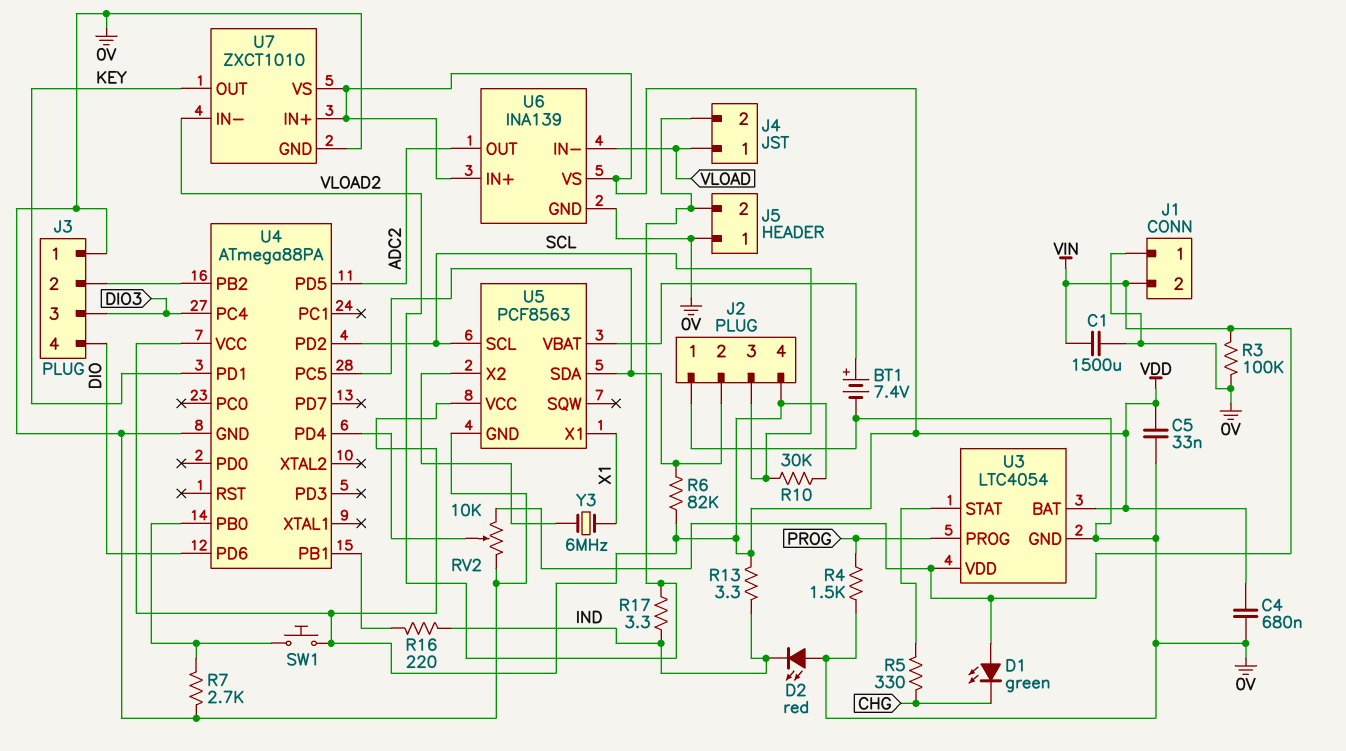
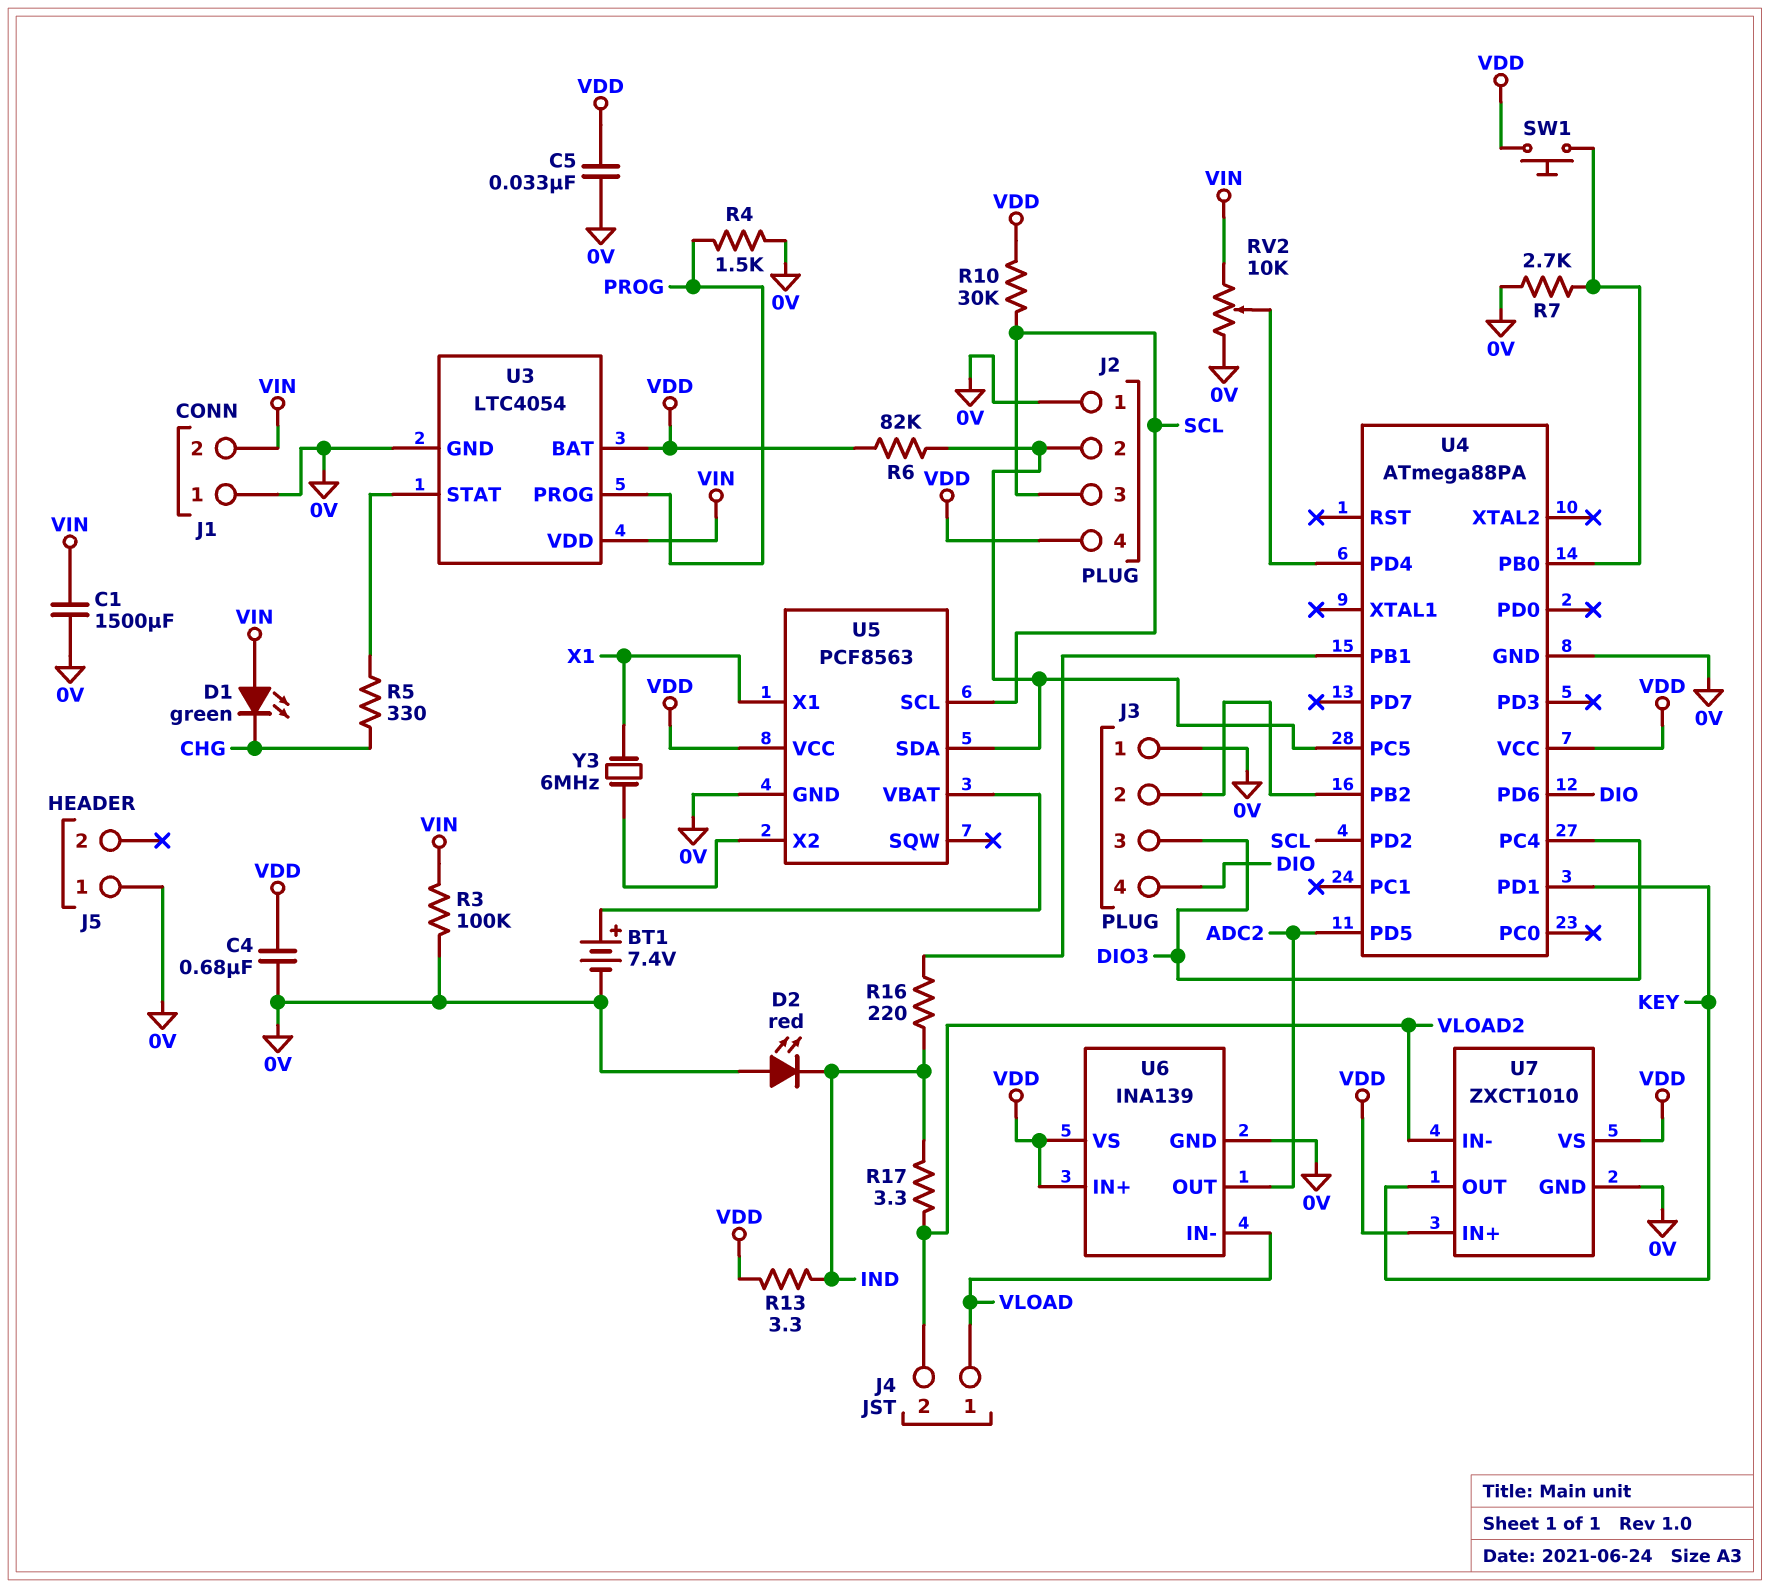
J5 pin 2: VLOAD2 -> none

